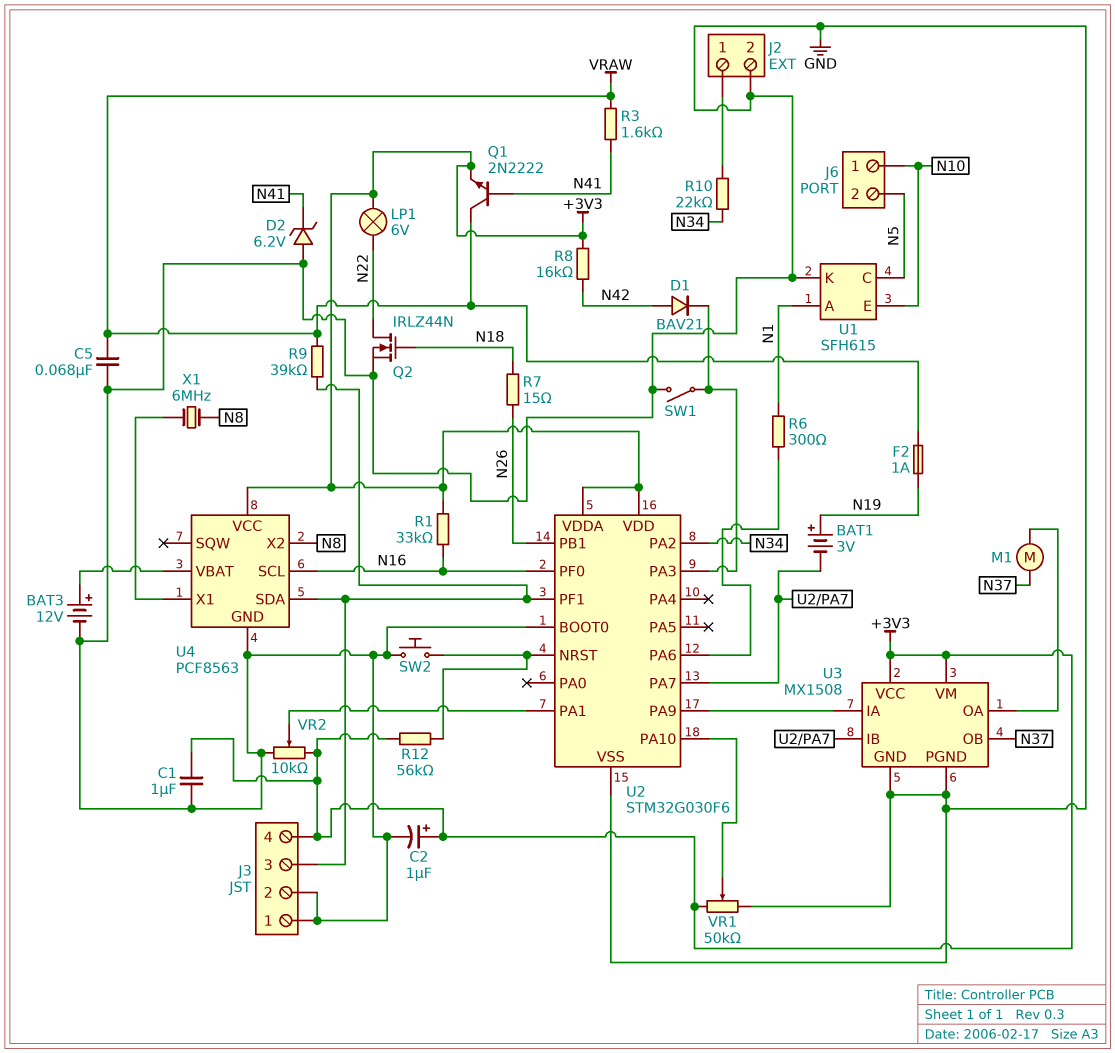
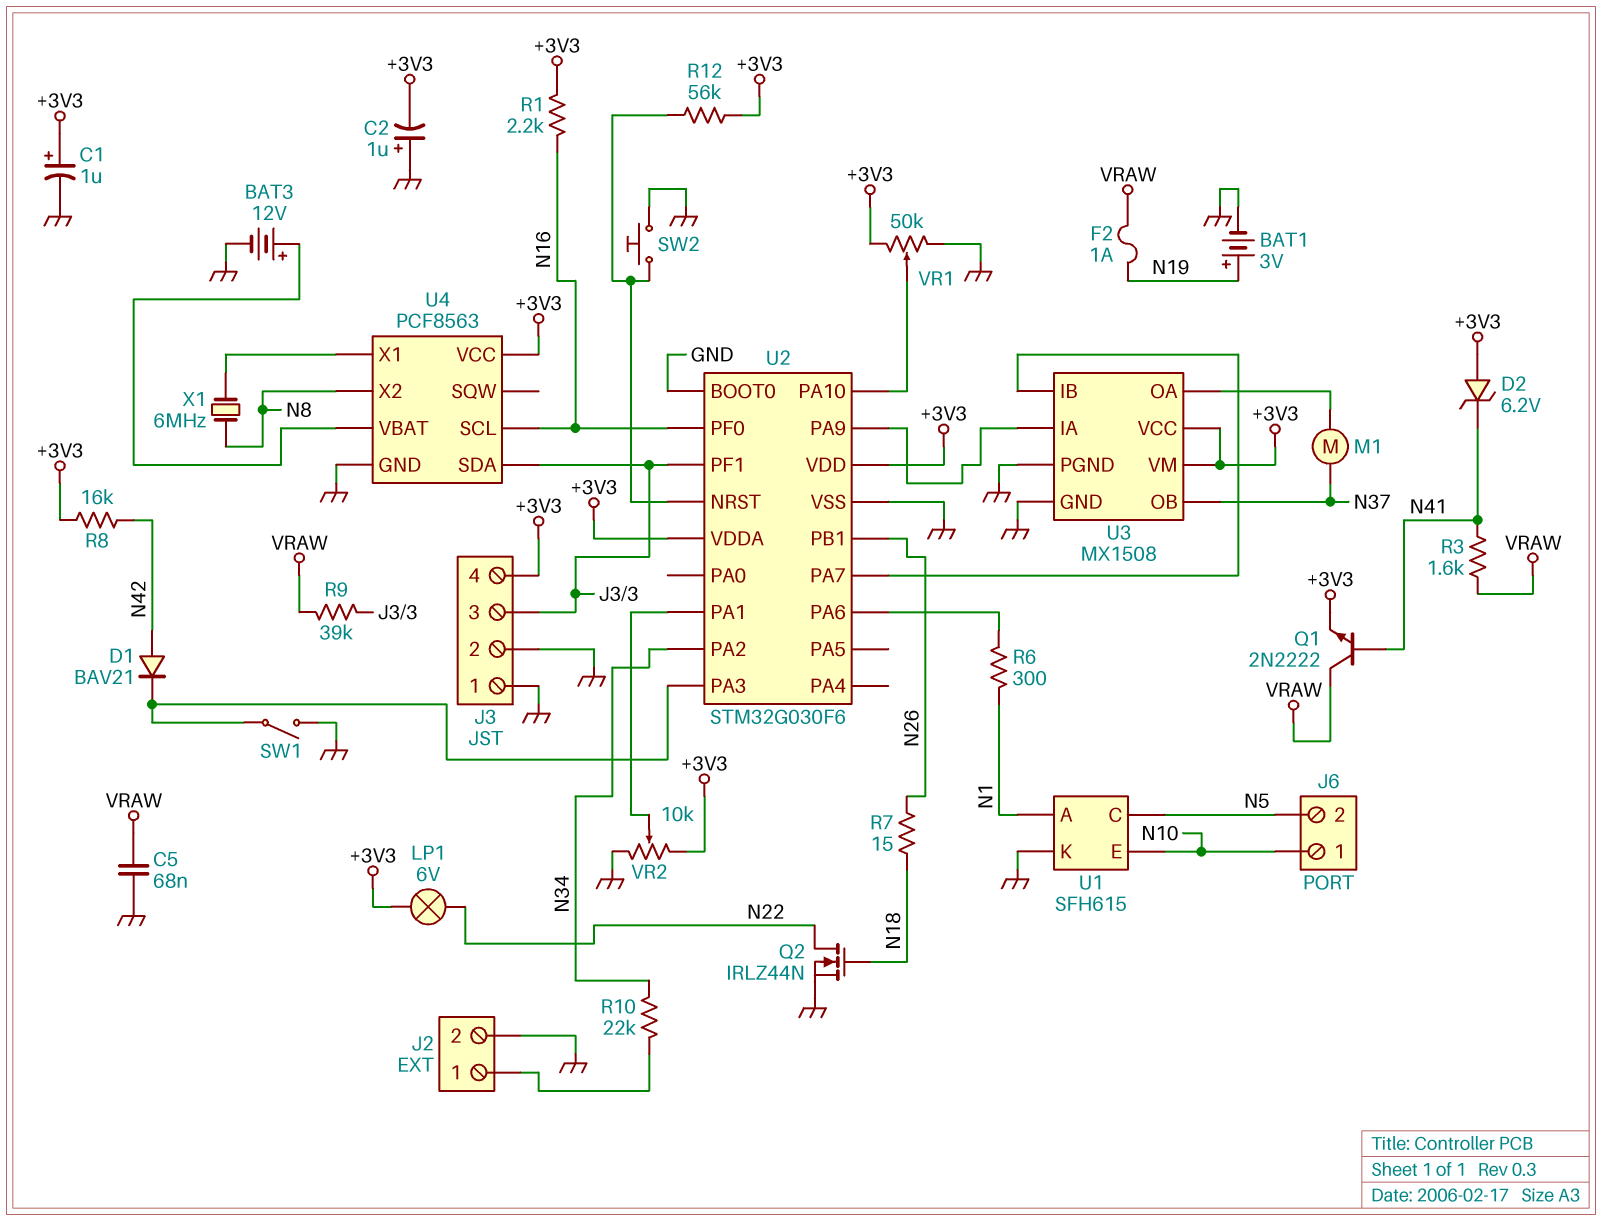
BAT1: 3V (plus N19, minus U2/PA7) -> 3V (plus N19, minus GND)
C1: 1uF (+3V3, GND) -> 1uF (plus +3V3, minus GND)
C2: 1uF (plus +3V3, minus GND) -> 1uF (plus GND, minus +3V3)
D2: zener 6.2V (A GND, K N41) -> zener 6.2V (A +3V3, K N41)
R1: 33k (+3V3, N16) -> 2.2k (+3V3, N16)

